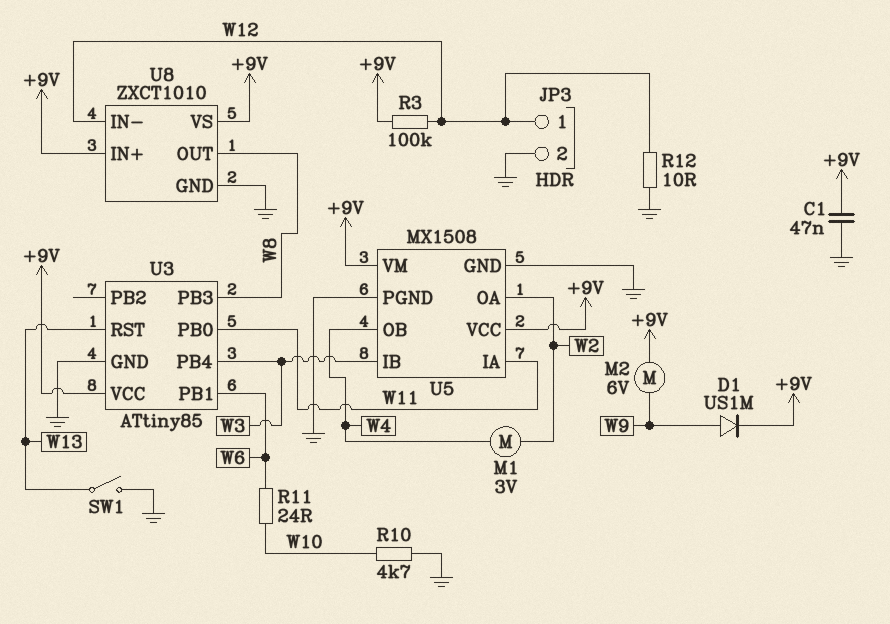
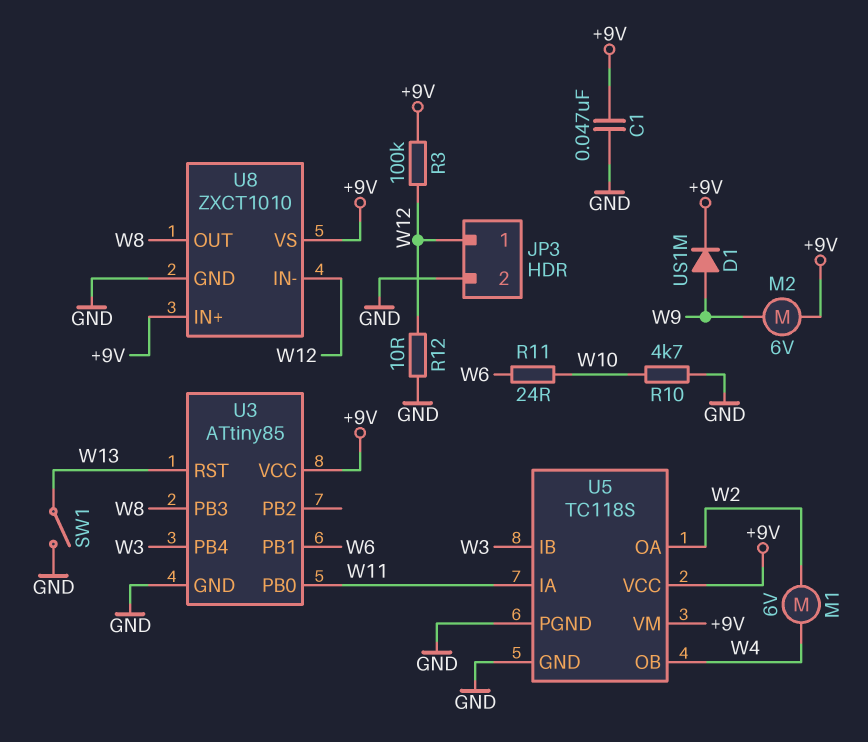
M1: motor 3V (W2, W4) -> motor 6V (W2, W4)
U5: MX1508 -> TC118S

